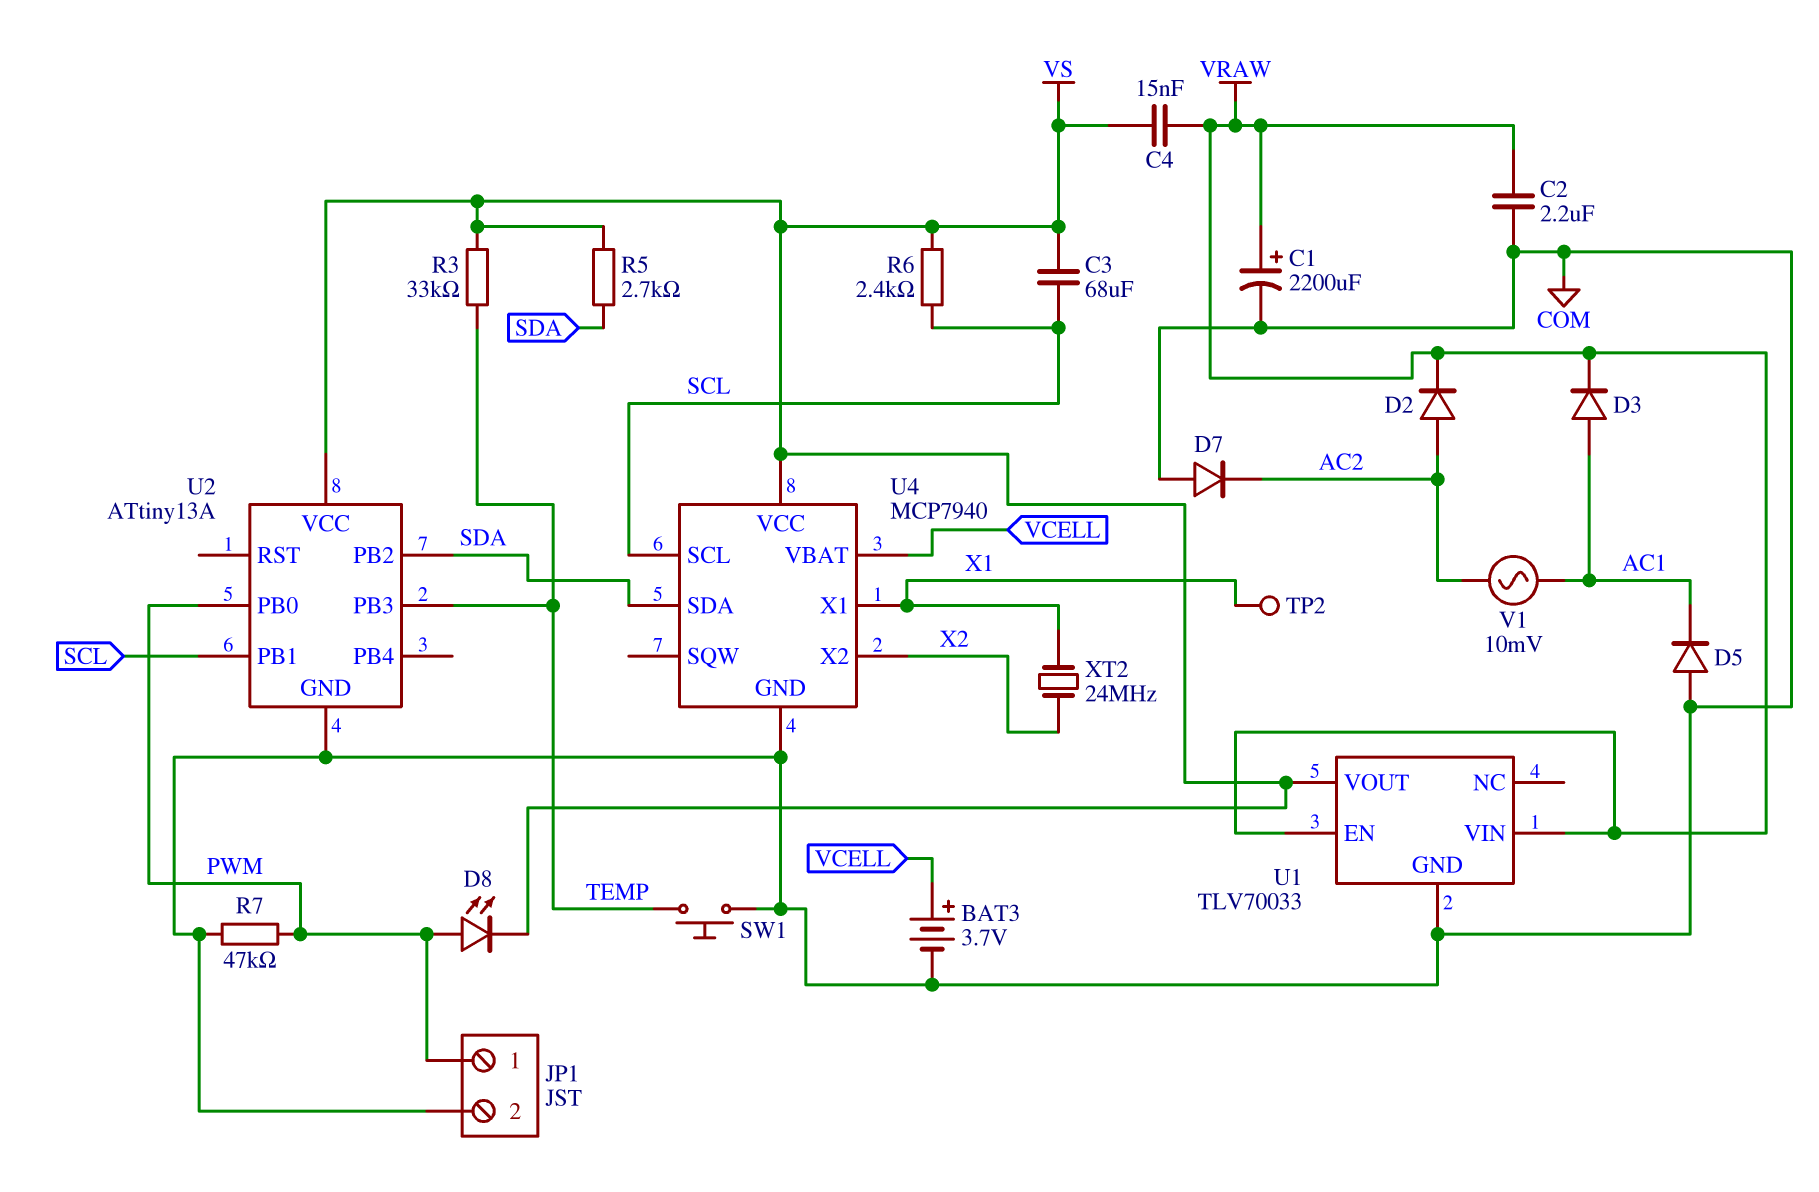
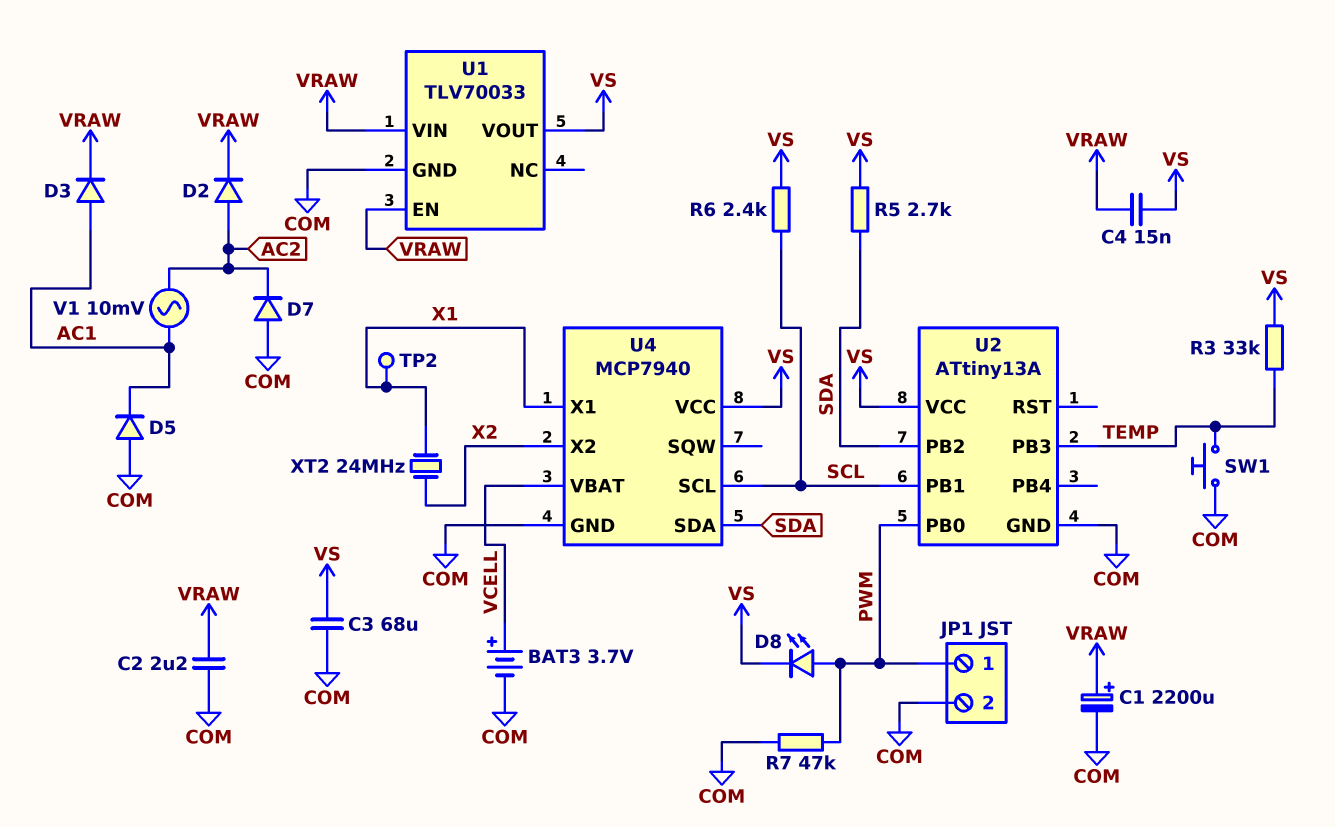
C3: 68uF (SCL, VS) -> 68uF (COM, VS)

